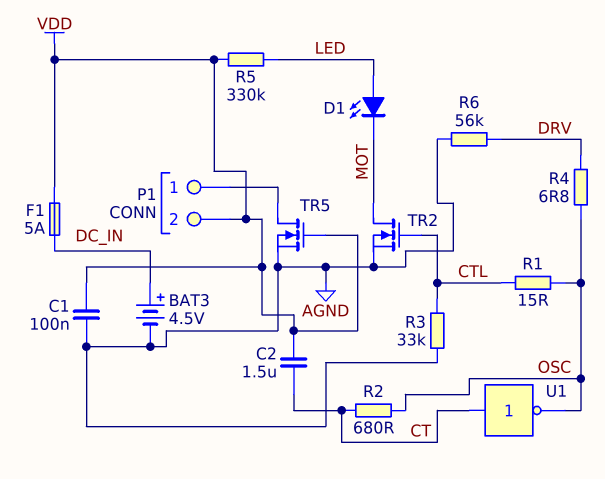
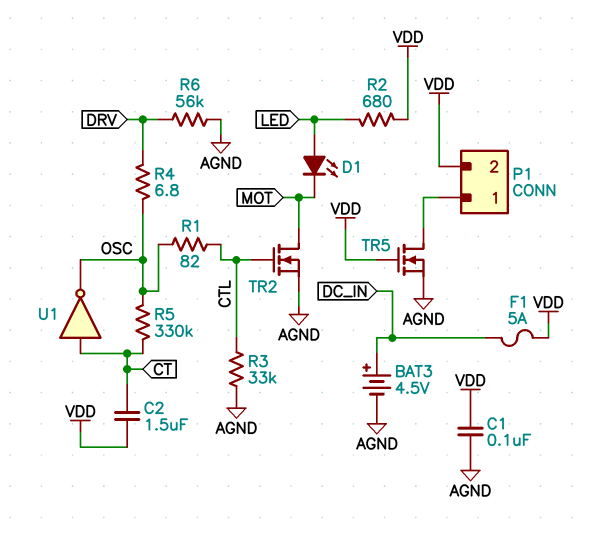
R1: 15 (CTL, OSC) -> 82 (CTL, OSC)
R2: 680 (CT, OSC) -> 680 (LED, VDD)
R5: 330k (LED, VDD) -> 330k (CT, OSC)

